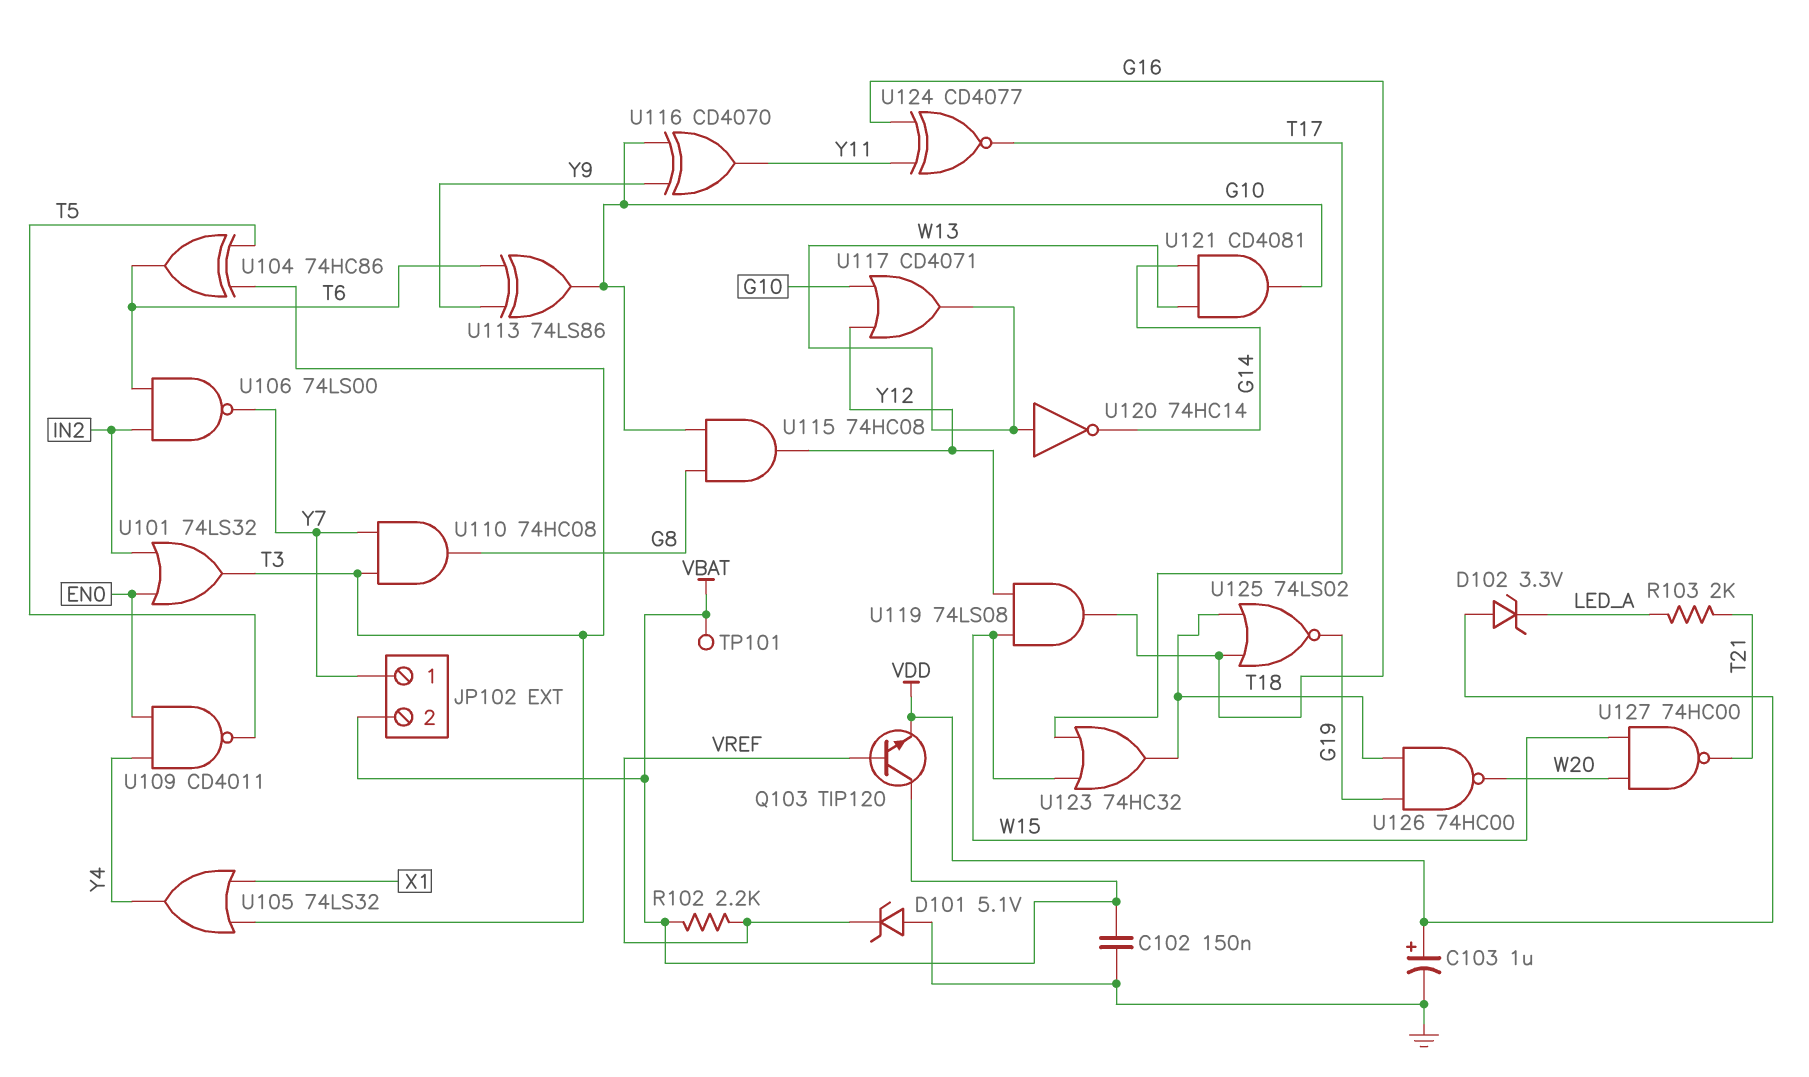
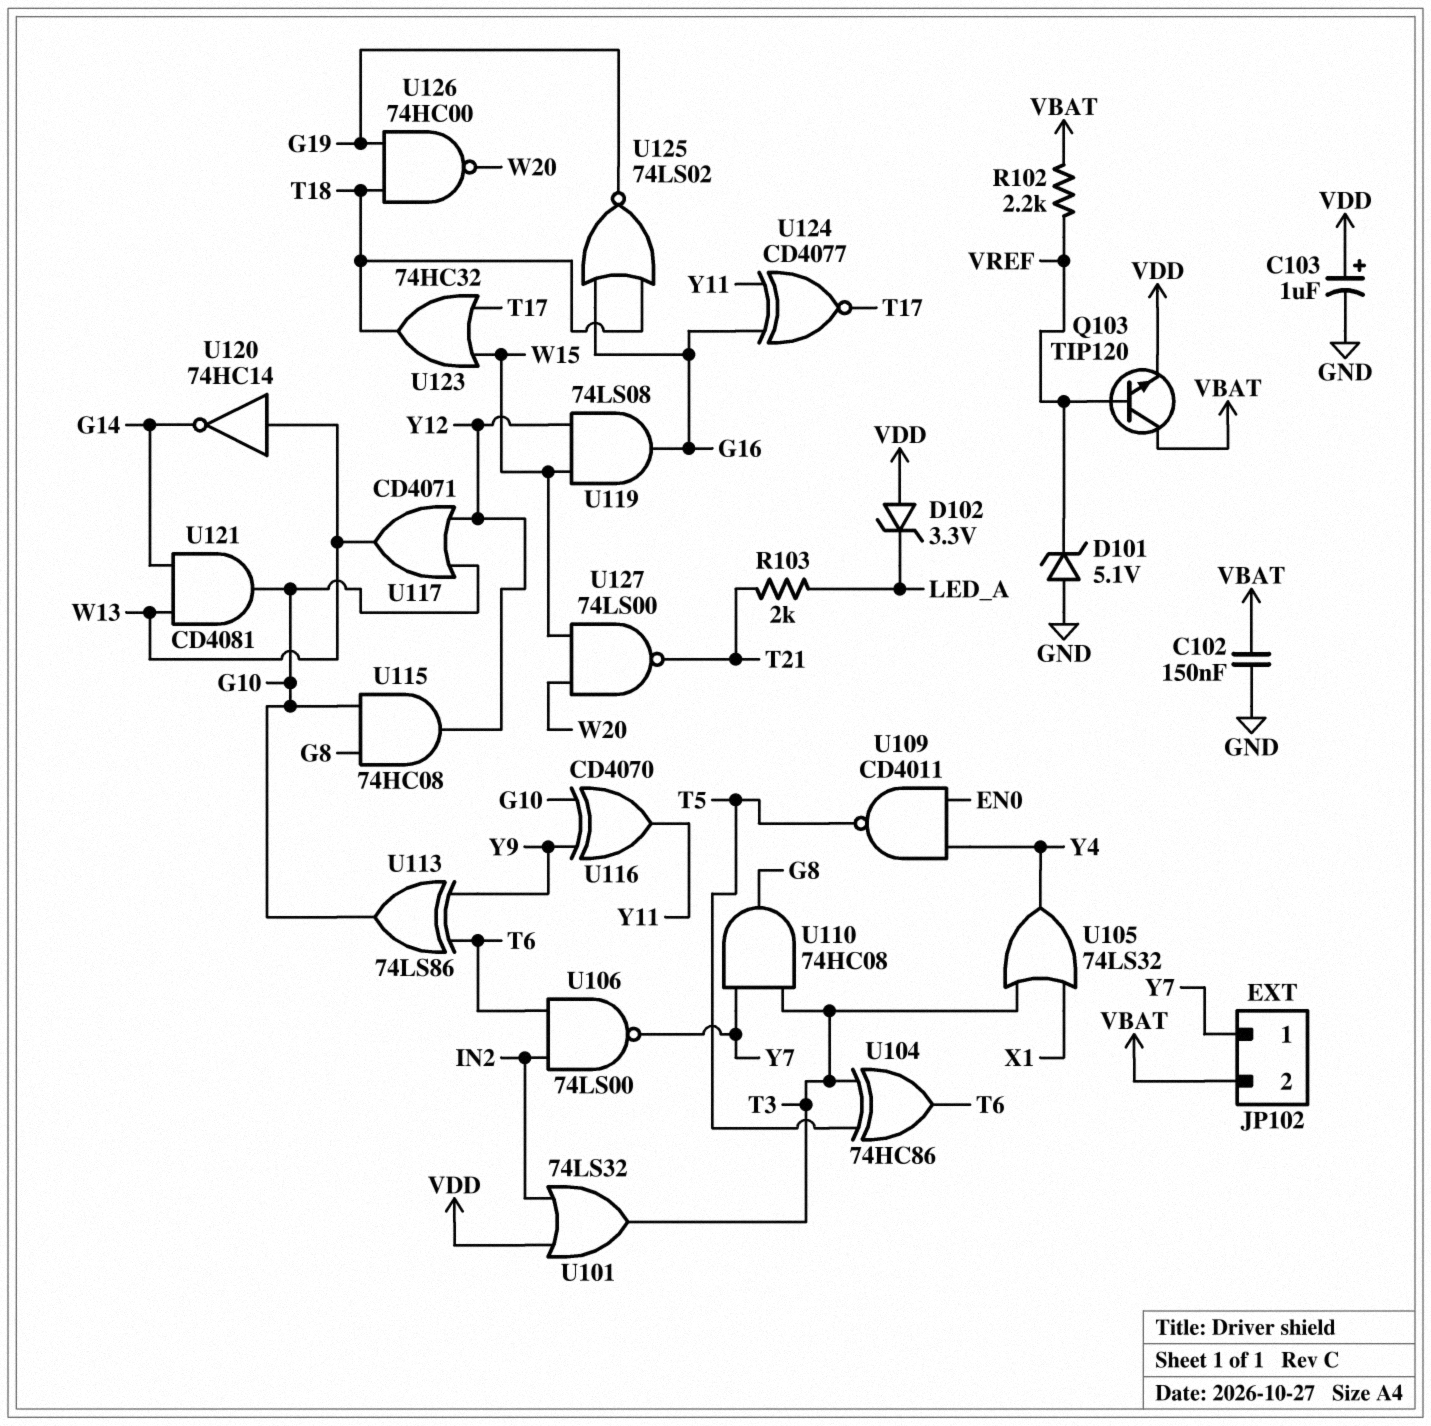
TP101: test point (VBAT) -> none
U101: OR 74LS32 (in EN0, in IN2, out T3) -> OR 74LS32 (in IN2, in VDD, out T3)
U127: NAND 74HC00 (in W15, in W20, out T21) -> NAND 74LS00 (in W15, in W20, out T21)

